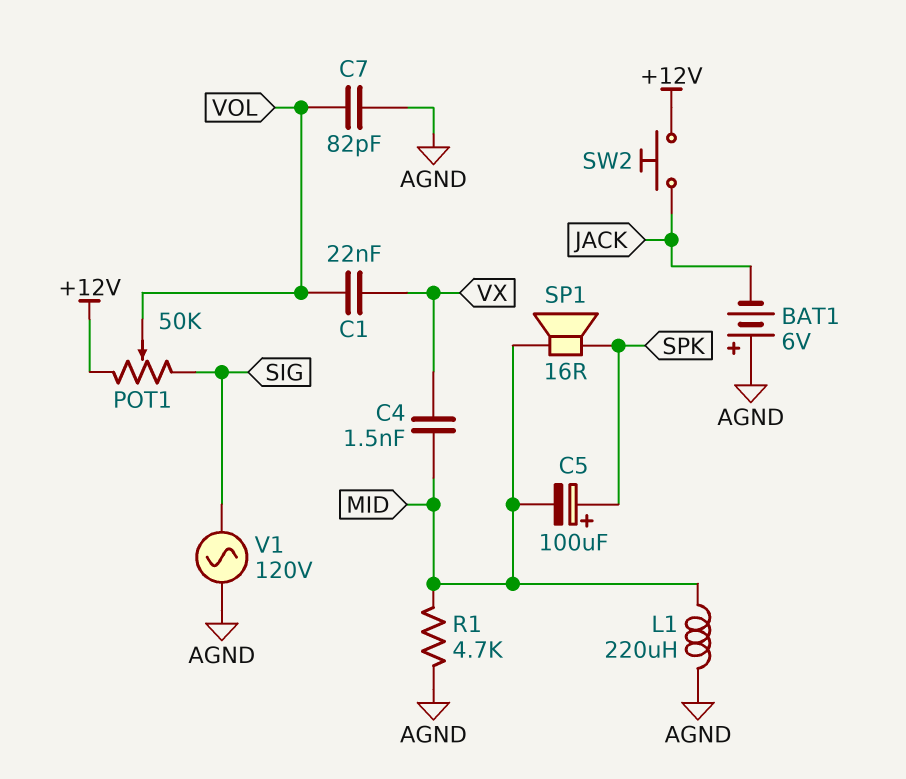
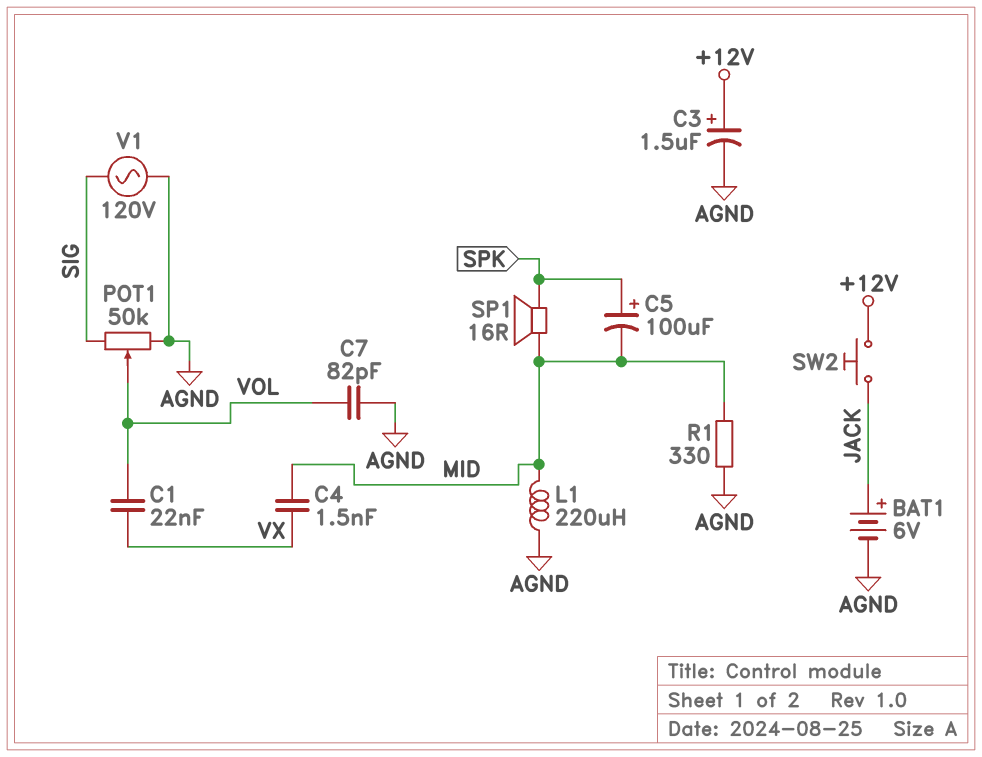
BAT1: 6V (plus AGND, minus JACK) -> 6V (plus JACK, minus AGND)
C3: none -> 1.5uF (plus +12V, minus AGND)
POT1: 50k (+12V, SIG, wiper VOL) -> 50k (AGND, SIG, wiper VOL)
R1: 4.7k (AGND, MID) -> 330 (AGND, MID)

